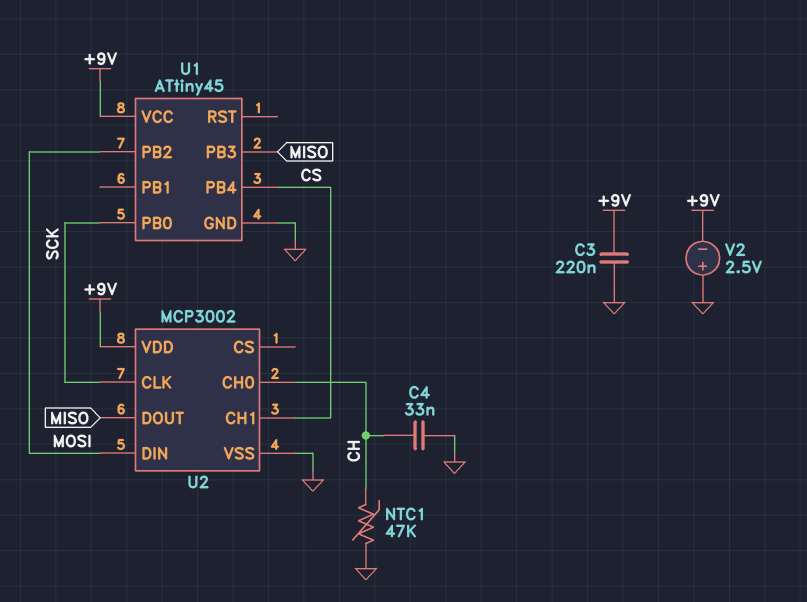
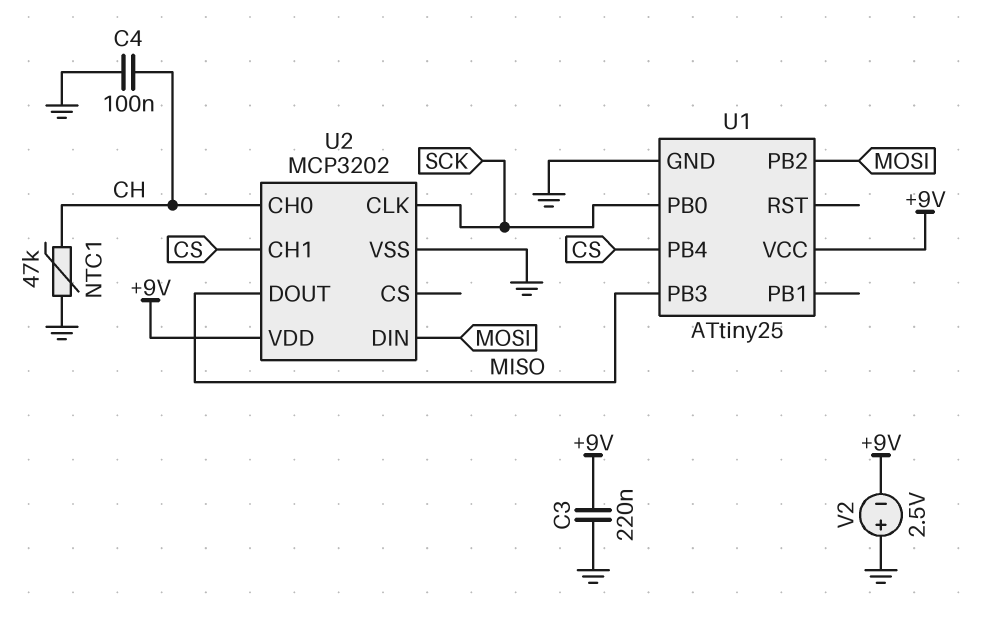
C4: 33nF (CH, GND) -> 100nF (CH, GND)
U1: ATtiny45 -> ATtiny25
U2: MCP3002 -> MCP3202

